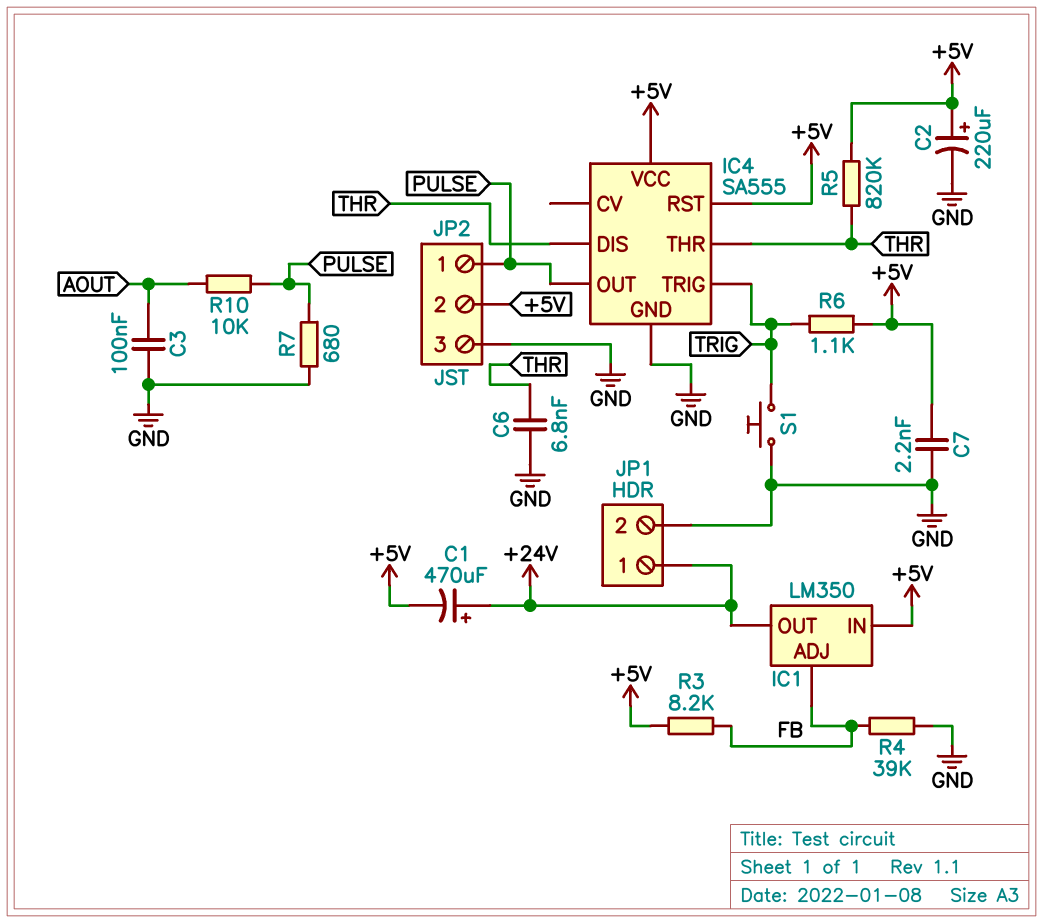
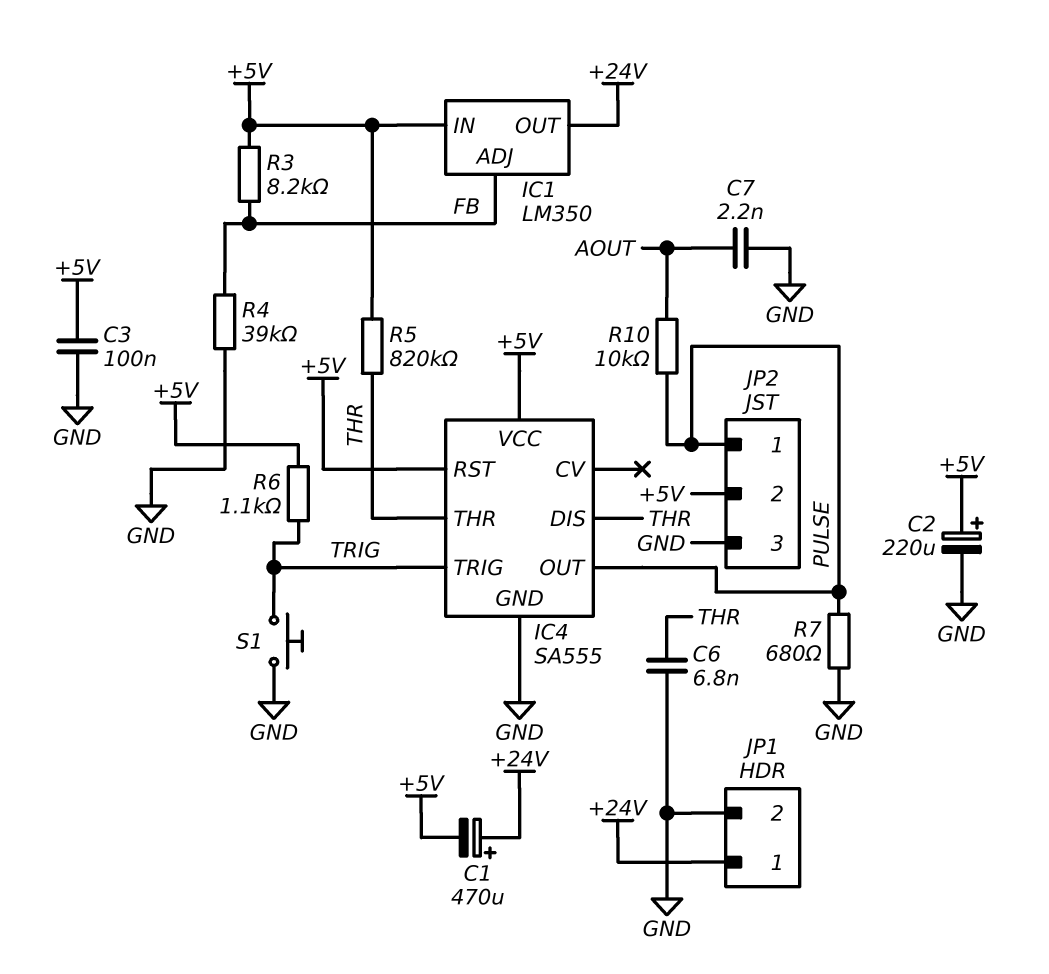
C3: 100nF (AOUT, GND) -> 100nF (+5V, GND)
C7: 2.2nF (+5V, GND) -> 2.2nF (AOUT, GND)

